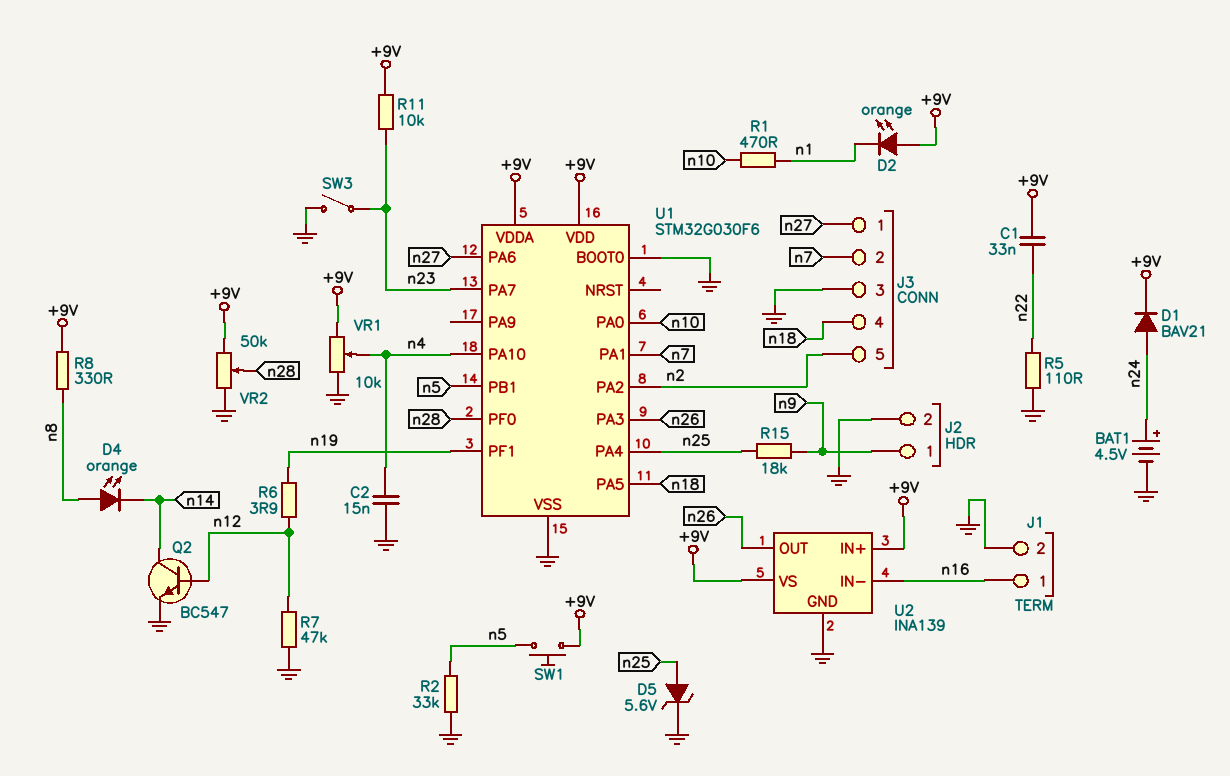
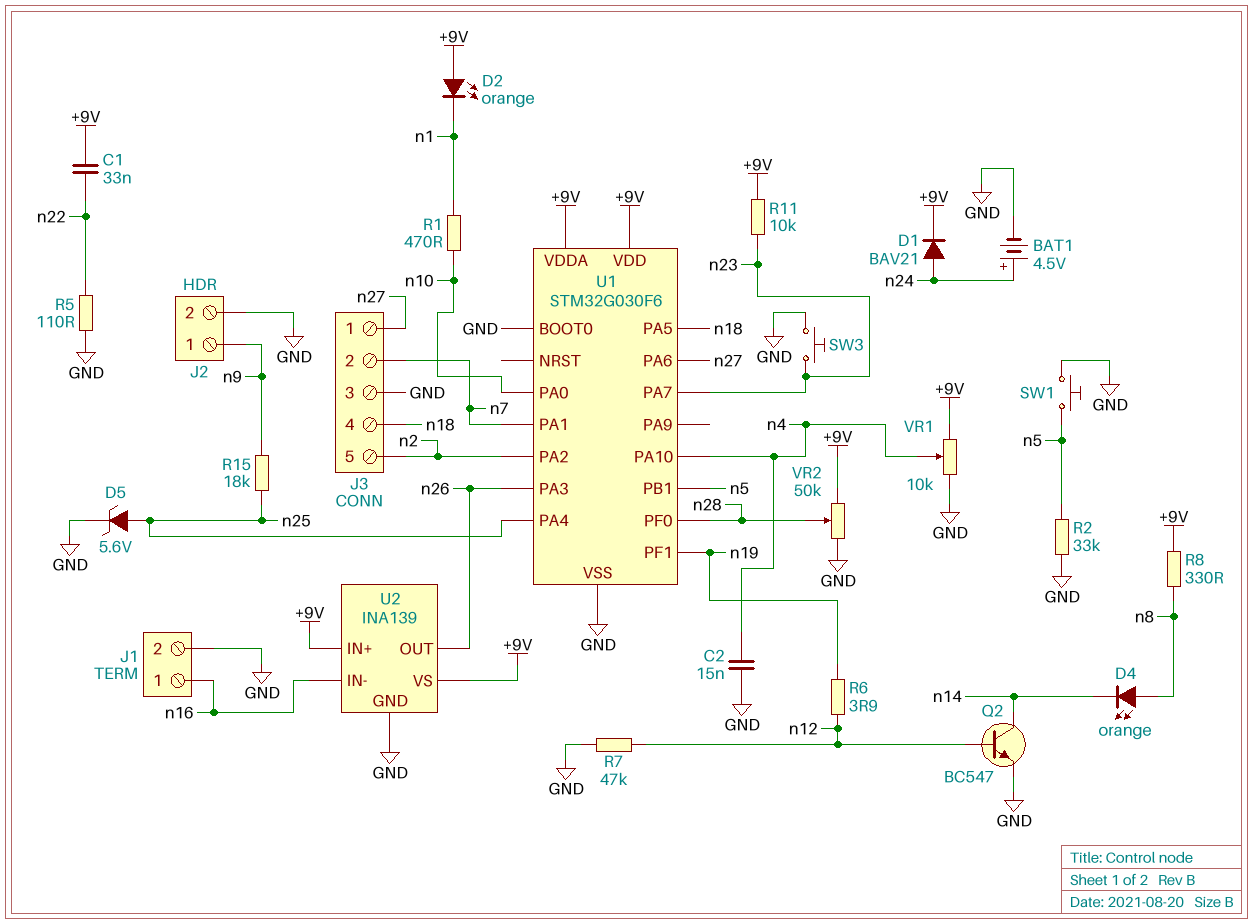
SW1: button (+9V, n5) -> button (GND, n5)
SW3: switch (GND, n23) -> button (GND, n23)

